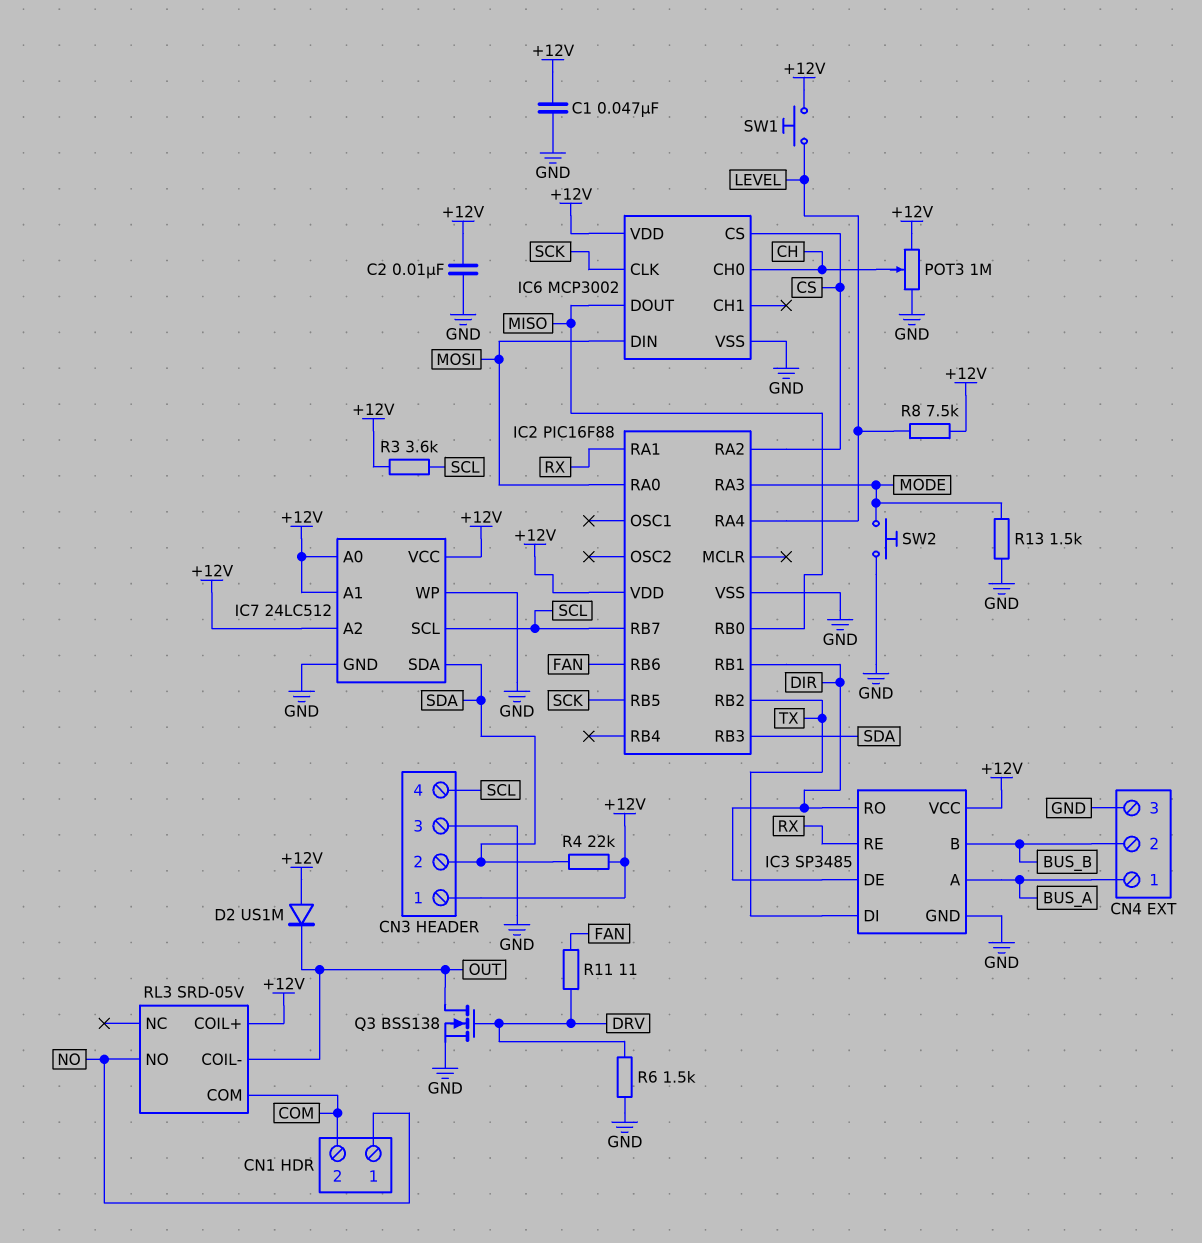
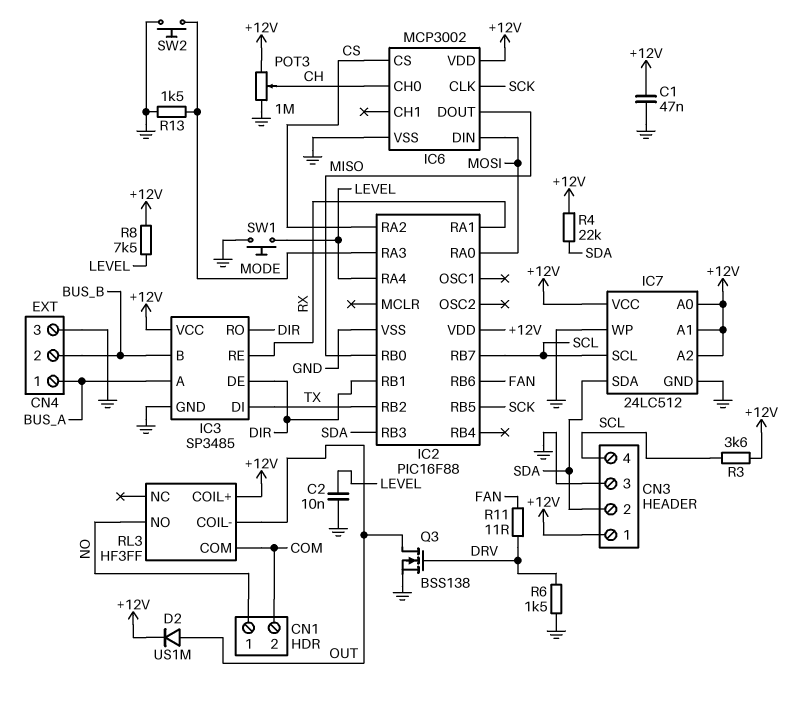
C2: 10nF (+12V, GND) -> 10nF (GND, LEVEL)
D2: diode US1M (A +12V, K OUT) -> diode US1M (A OUT, K +12V)
RL3: SRD-05V -> HF3FF
SW1: button (+12V, LEVEL) -> button (GND, LEVEL)

